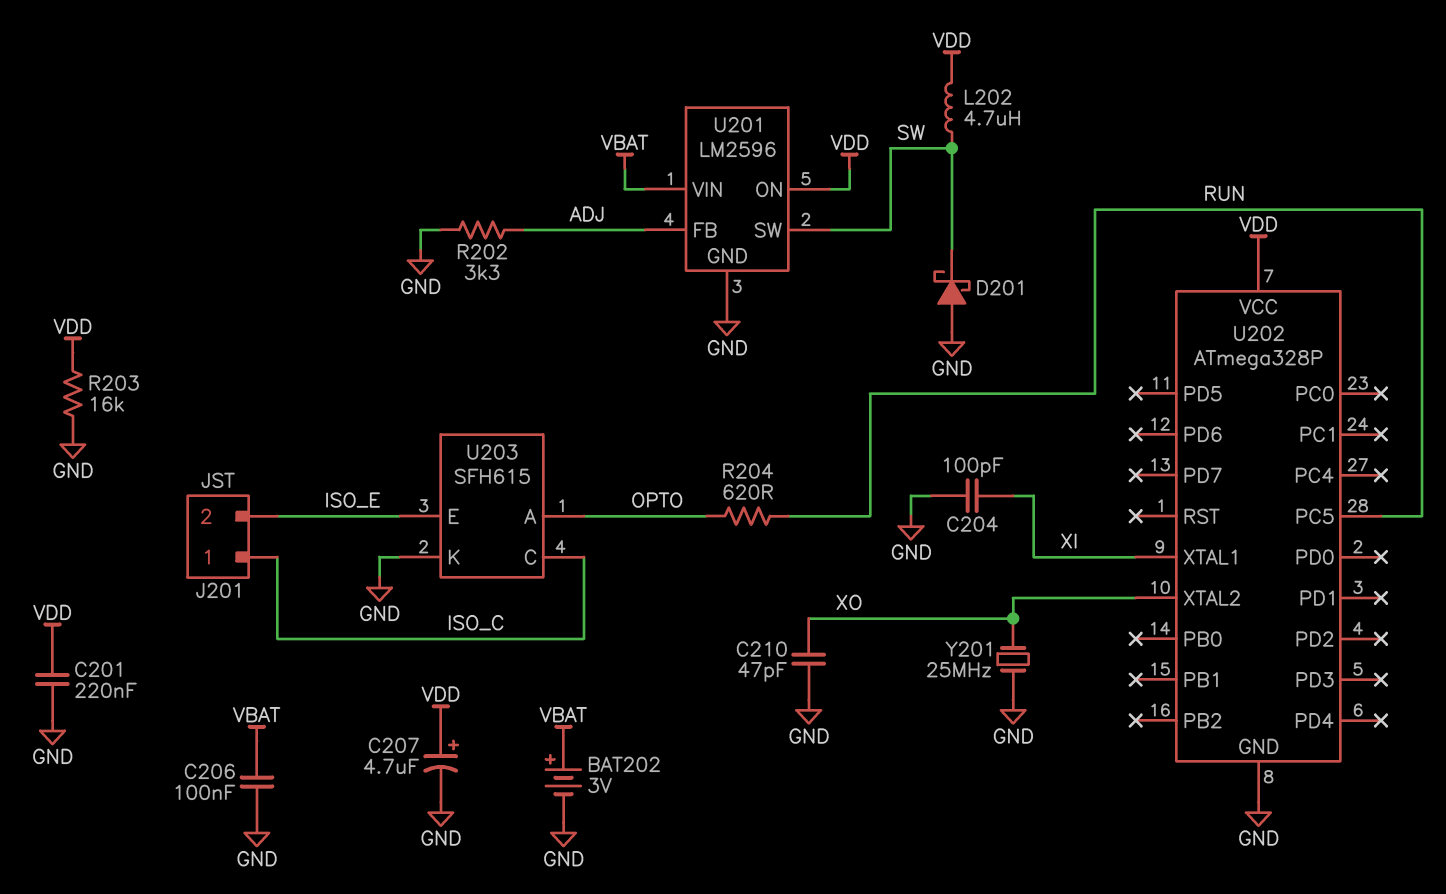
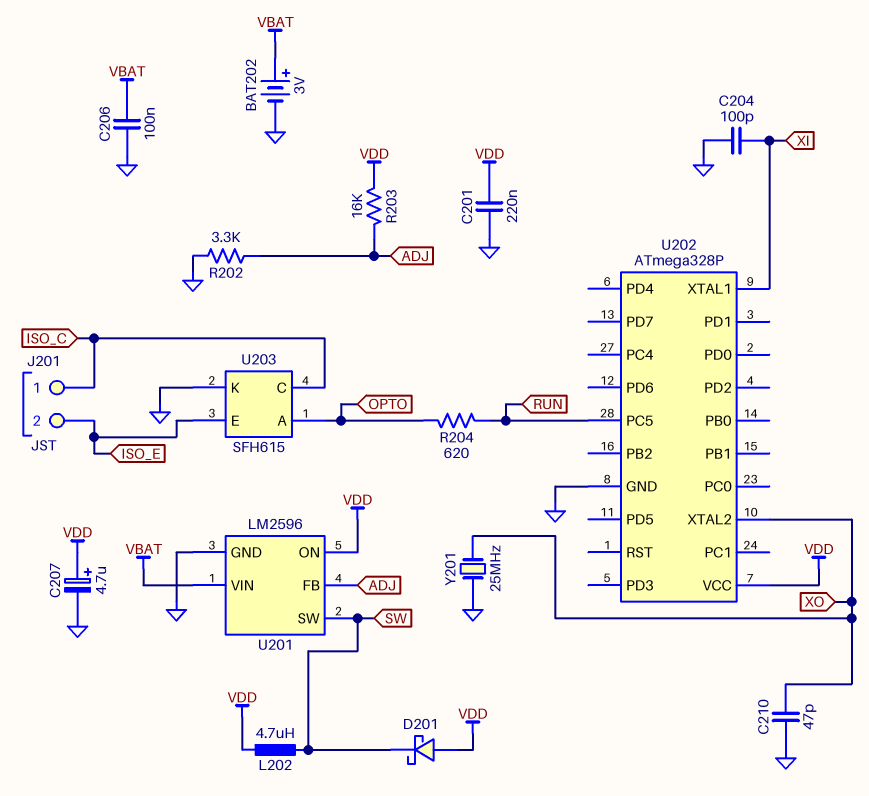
D201: schottky (A GND, K SW) -> schottky (A VDD, K SW)
R203: 16k (GND, VDD) -> 16k (ADJ, VDD)

